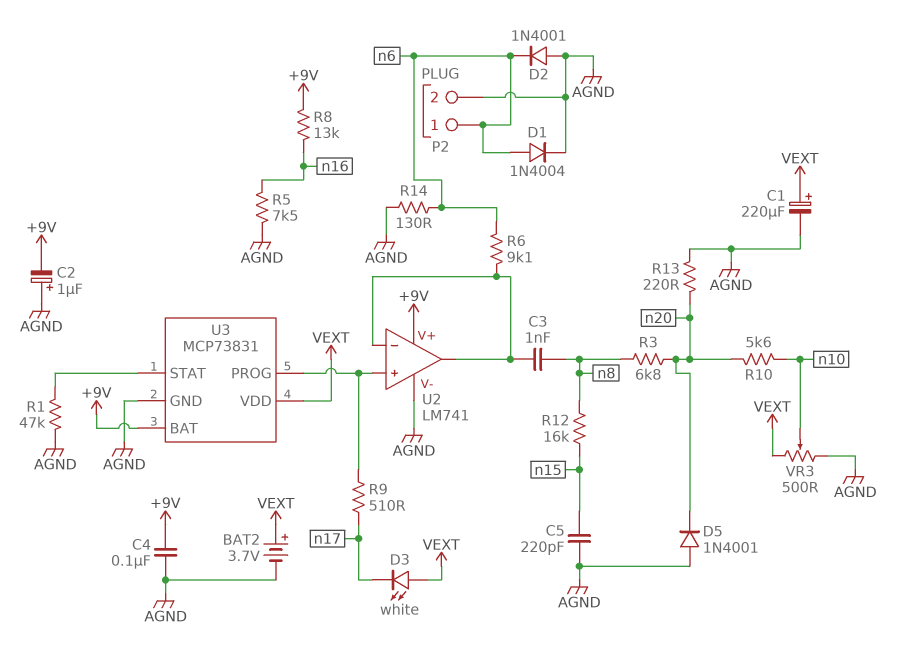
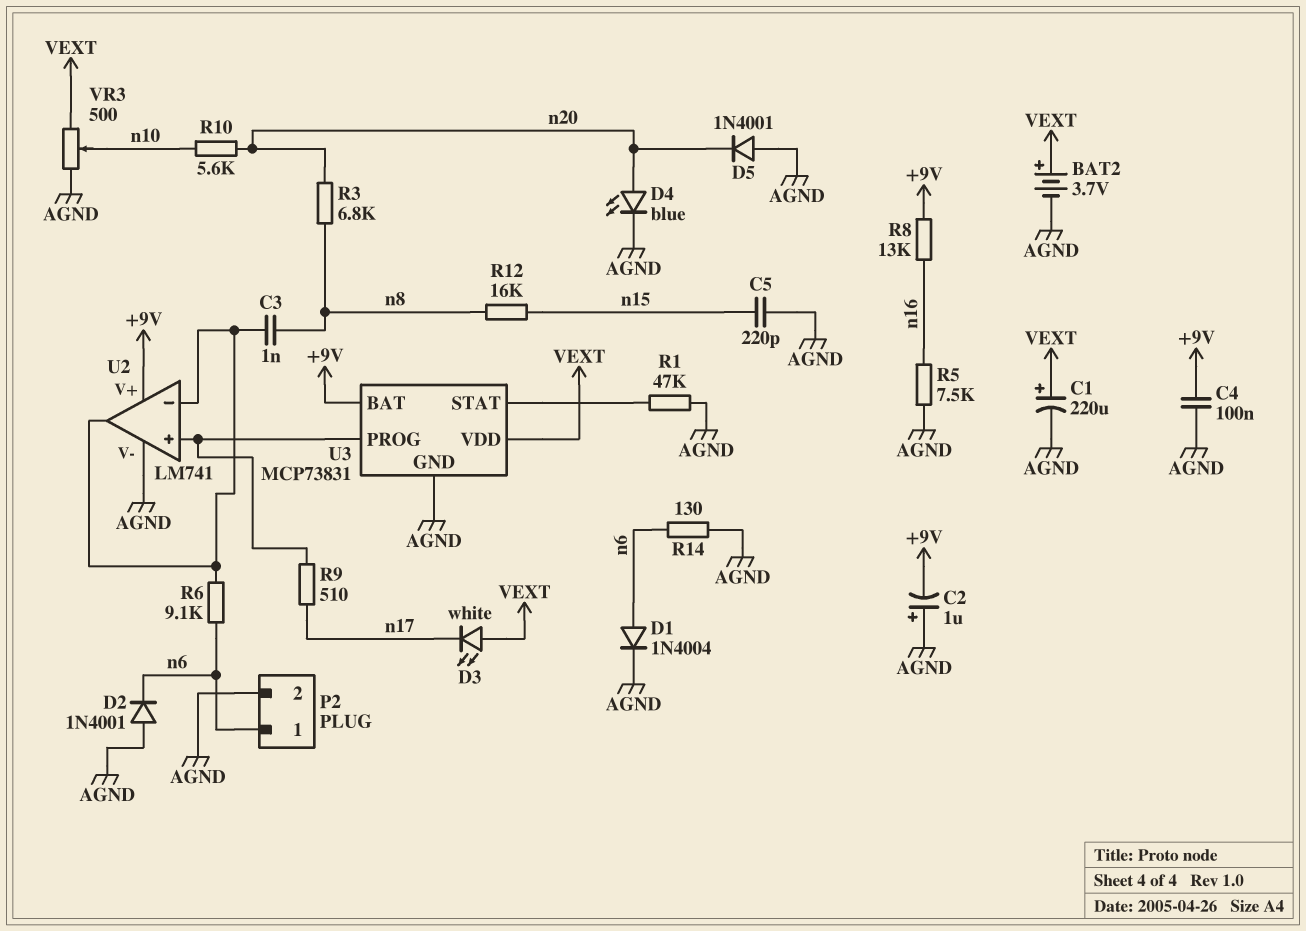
D4: none -> LED blue (A n20, K AGND)
R13: 220 (AGND, n20) -> none

